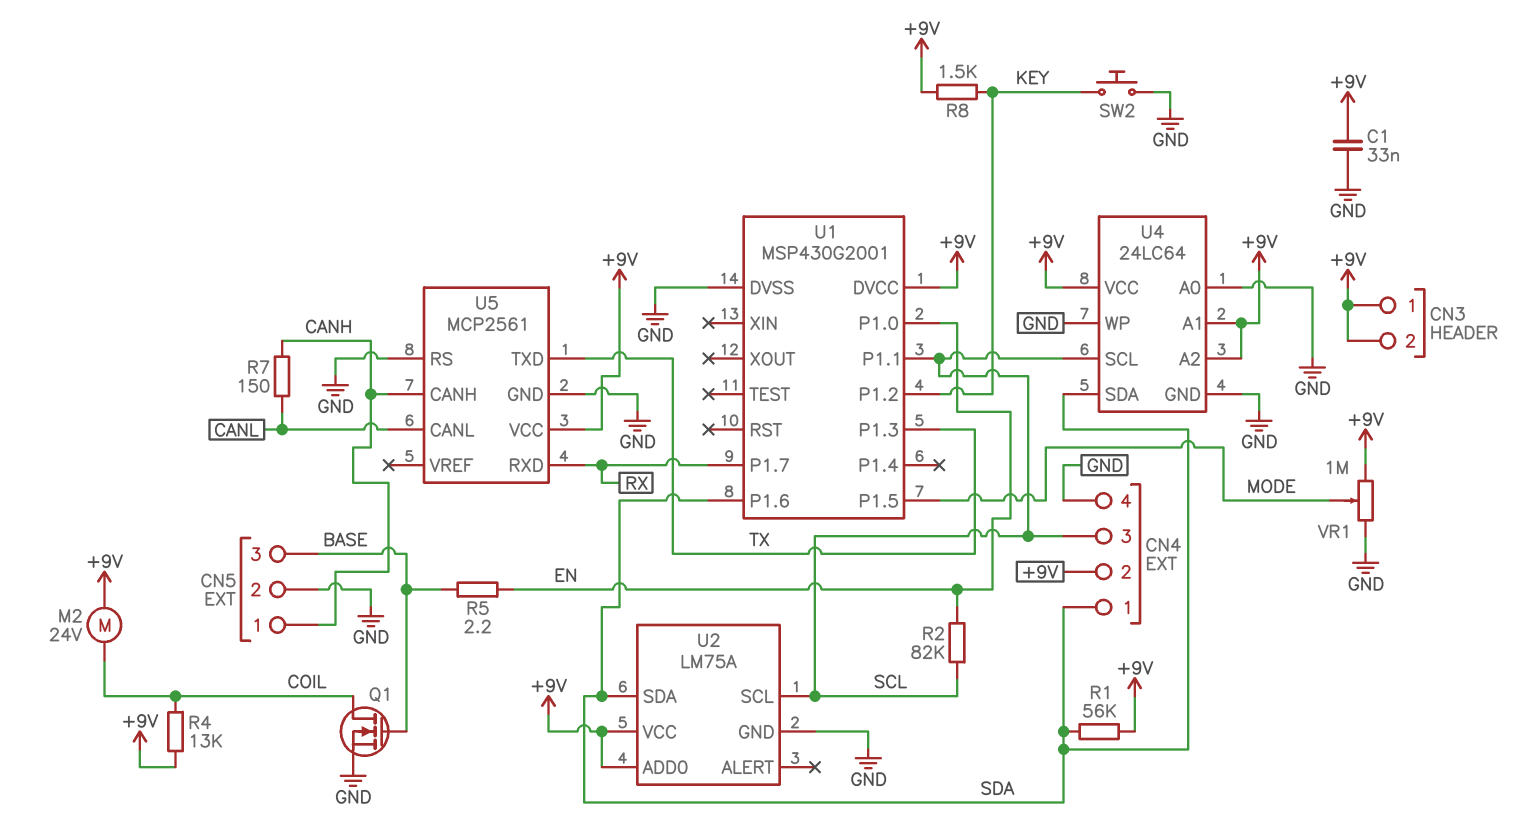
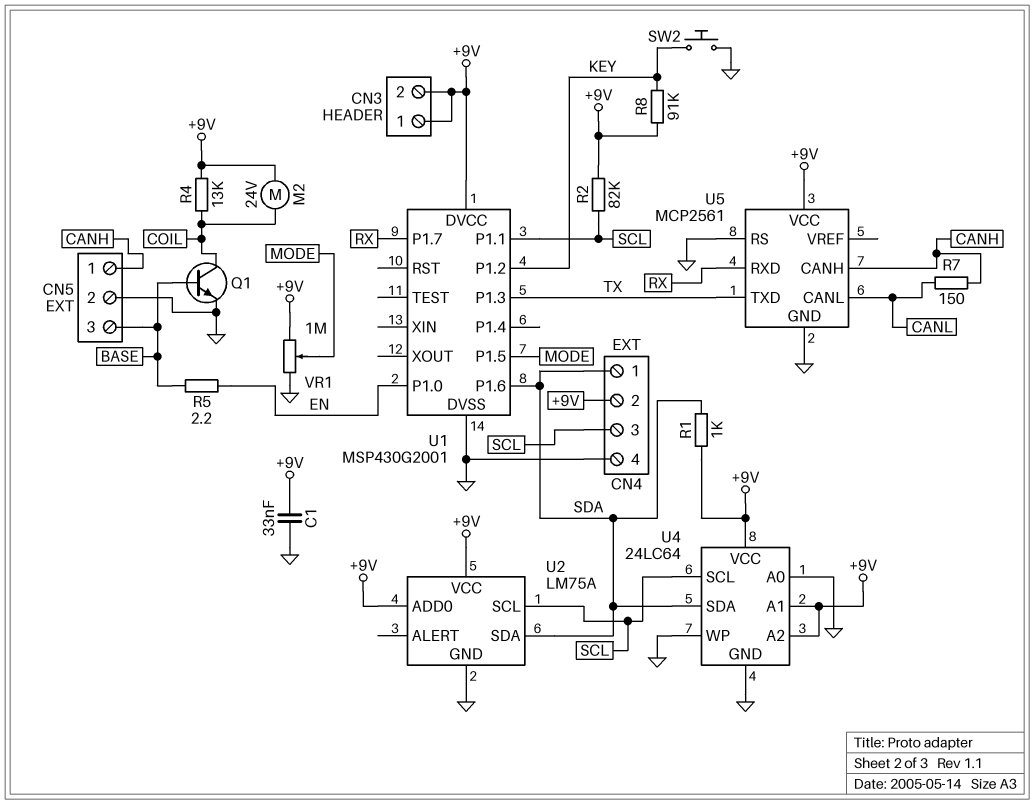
Q1: NMOS (G BASE, D COIL, S GND) -> NPN (B BASE, C COIL, E GND)
R1: 56k (+9V, SDA) -> 1k (+9V, SDA)
R2: 82k (EN, SCL) -> 82k (+9V, SCL)
R8: 1.5k (+9V, KEY) -> 91k (+9V, KEY)

